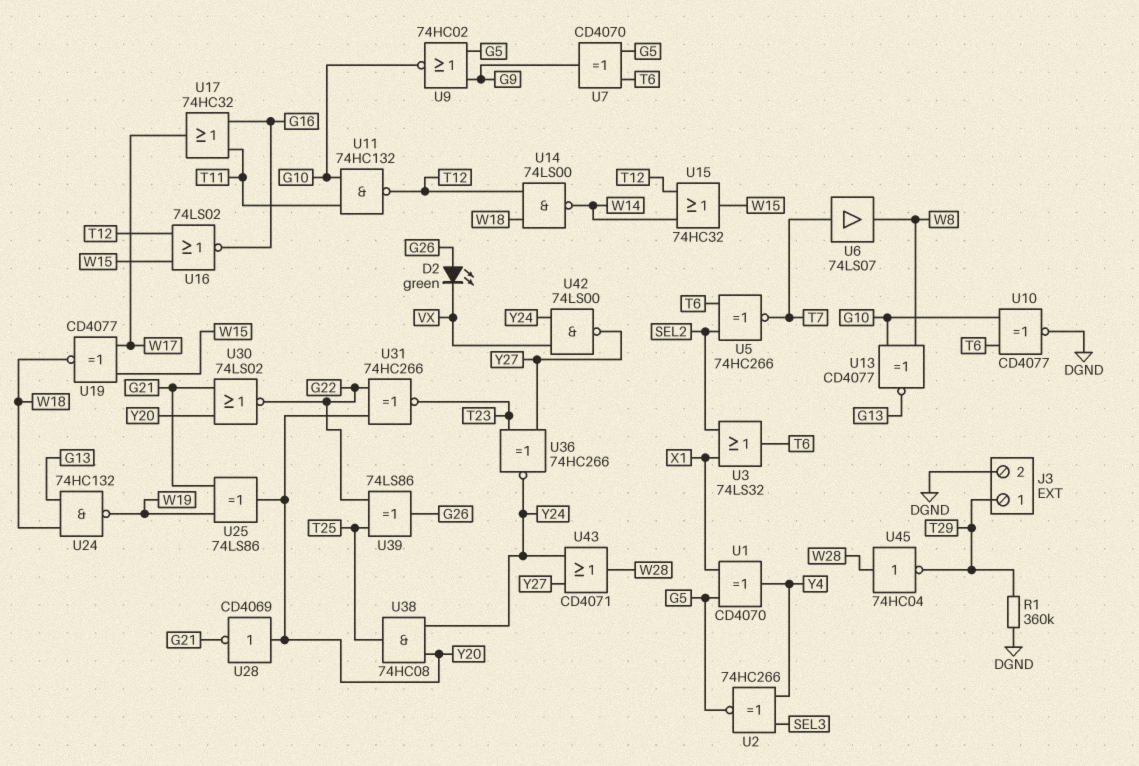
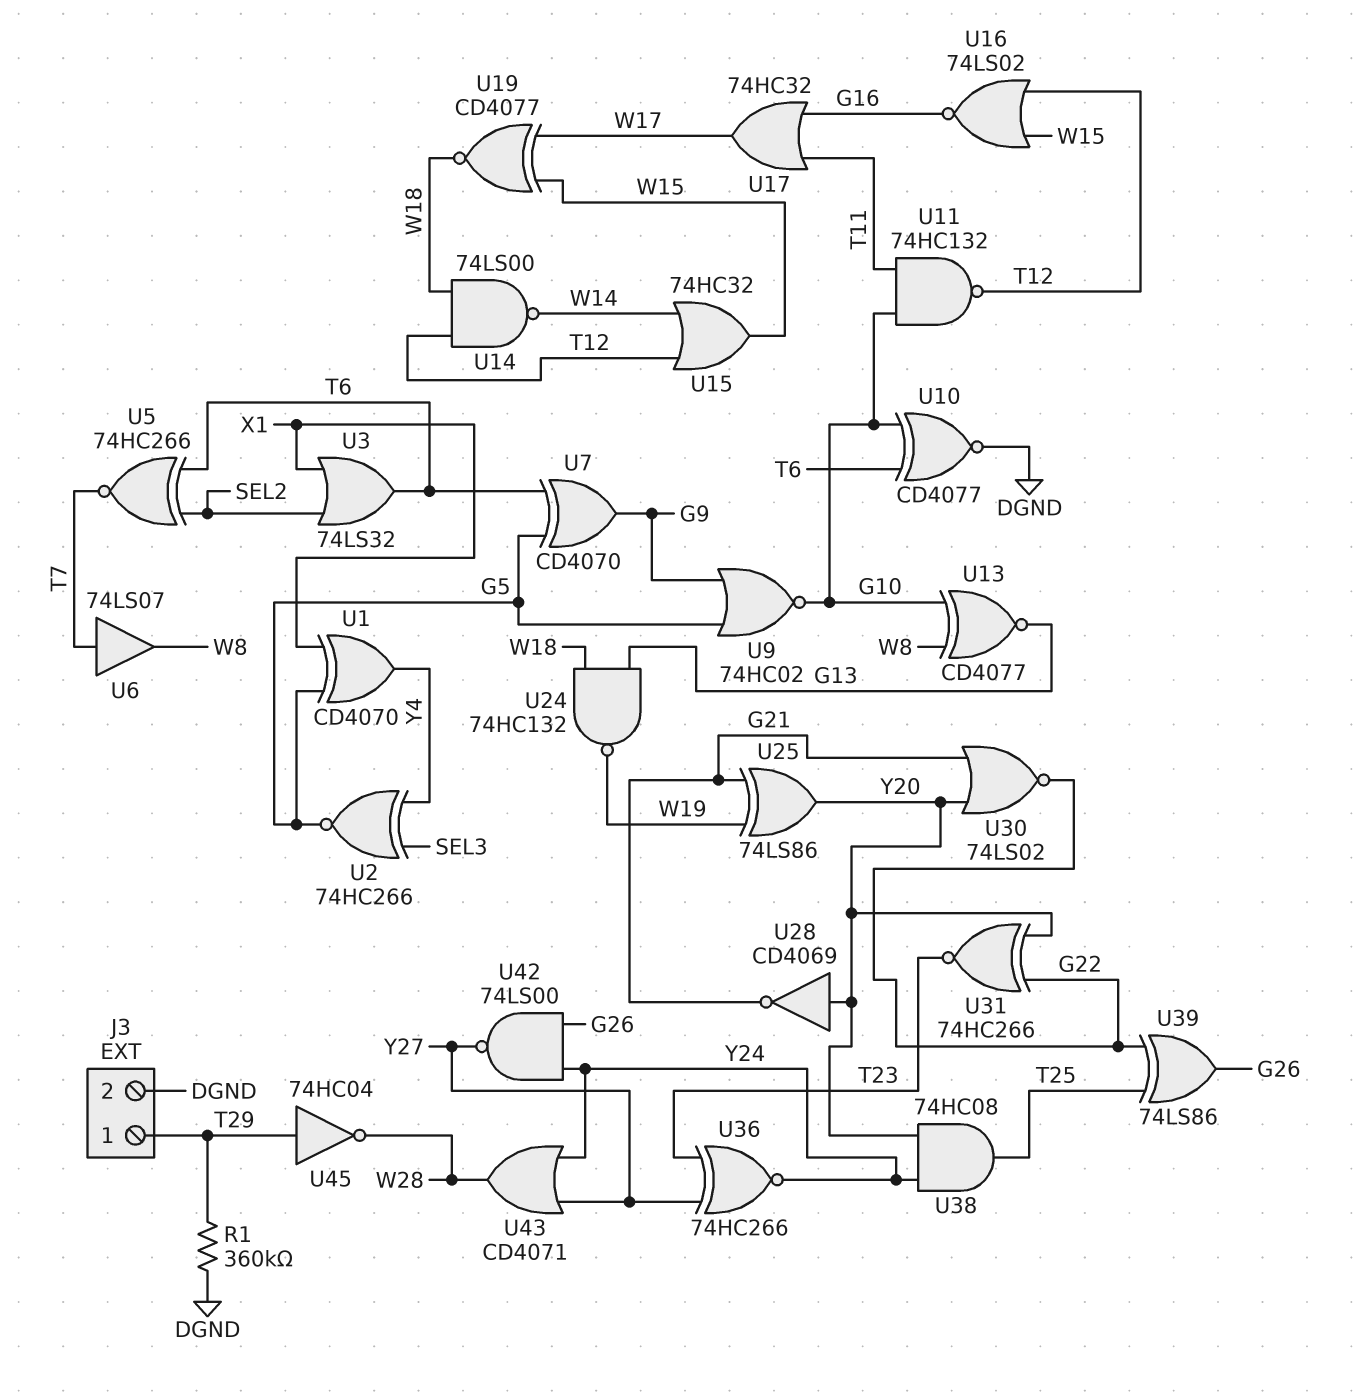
D2: LED green (A G26, K VX) -> none
U42: NAND 74LS00 (in VX, in Y24, out Y27) -> NAND 74LS00 (in G26, in Y24, out Y27)
U45: NOT 74HC04 (in W28, out T29) -> NOT 74HC04 (in T29, out W28)

